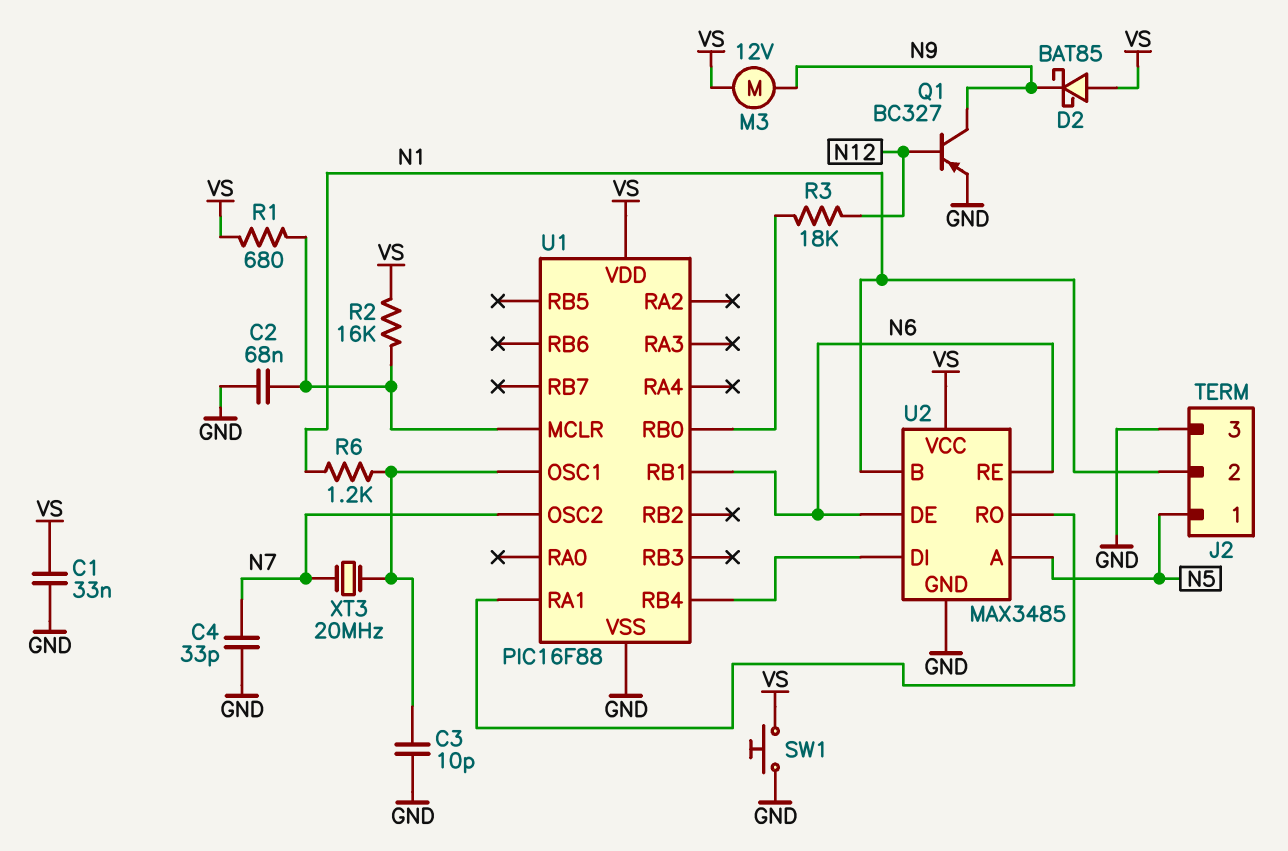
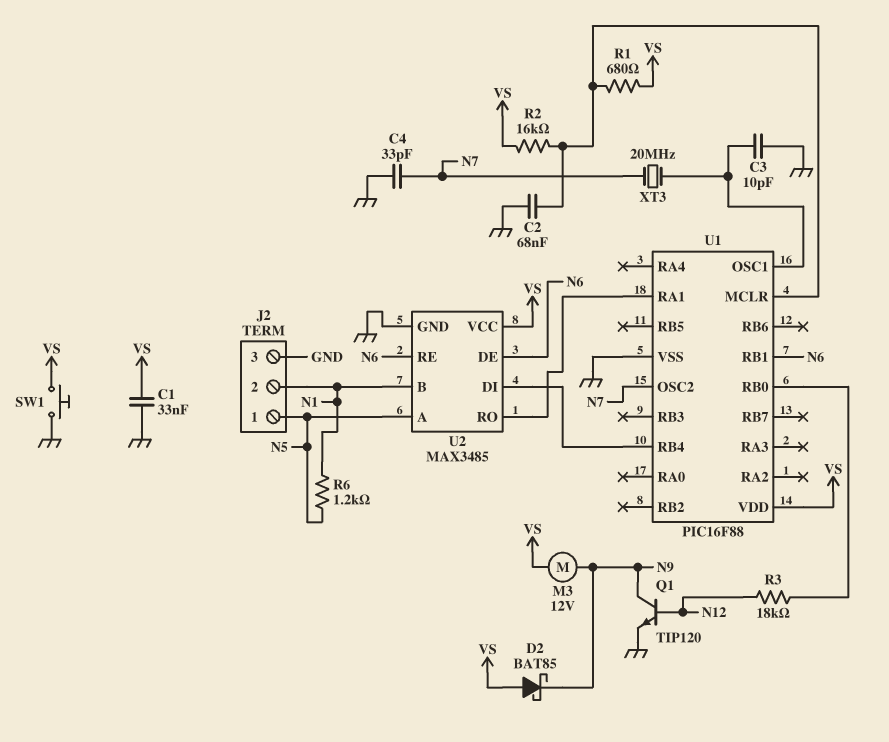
Q1: PNP BC327 (B N12, C N9, E GND) -> NPN TIP120 (B N12, C N9, E GND)
R6: 1.2k (N1, U1/OSC1) -> 1.2k (N1, N5)

